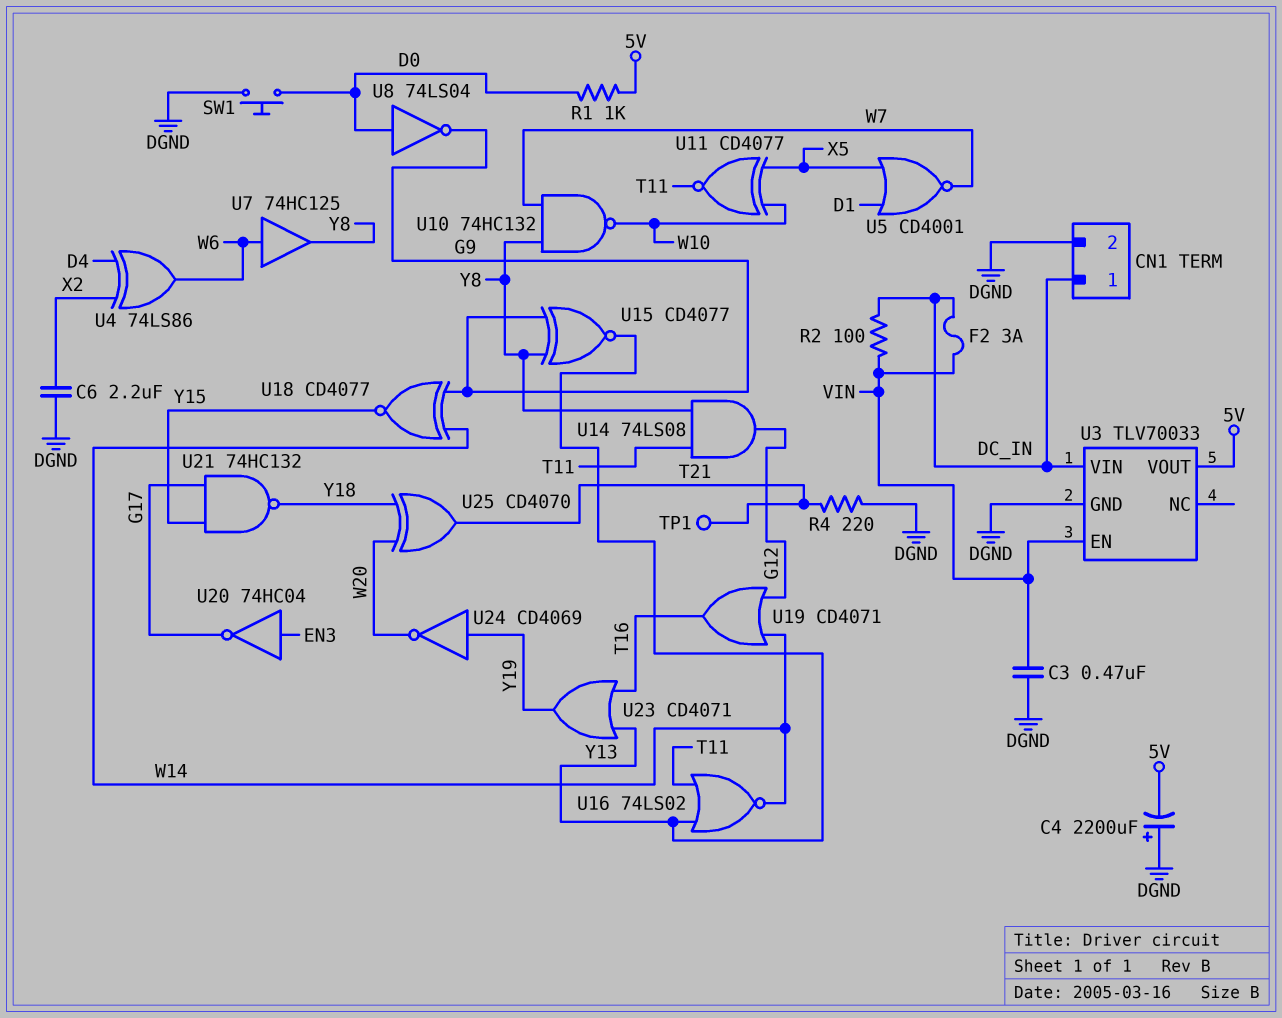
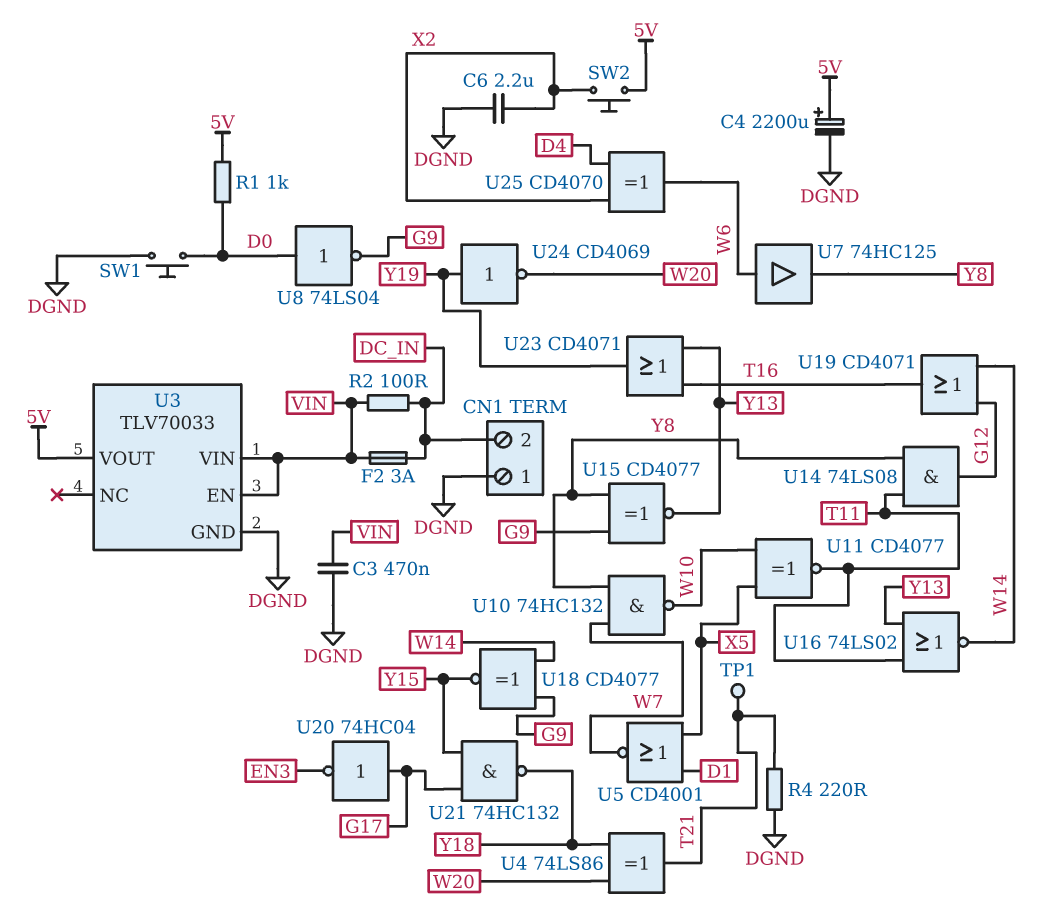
C4: 2200uF (plus DGND, minus 5V) -> 2200uF (plus 5V, minus DGND)
CN1 pin 1: DC_IN -> DGND
CN1 pin 2: DGND -> DC_IN
SW2: none -> button (5V, X2)
U3 pin VIN: DC_IN -> VIN
U4: XOR 74LS86 (in D4, in X2, out W6) -> XOR 74LS86 (in W20, in Y18, out T21)
U20: NOT 74HC04 (in EN3, out G17) -> NOT 74HC04 (in G17, out EN3)
U25: XOR CD4070 (in W20, in Y18, out T21) -> XOR CD4070 (in D4, in X2, out W6)

